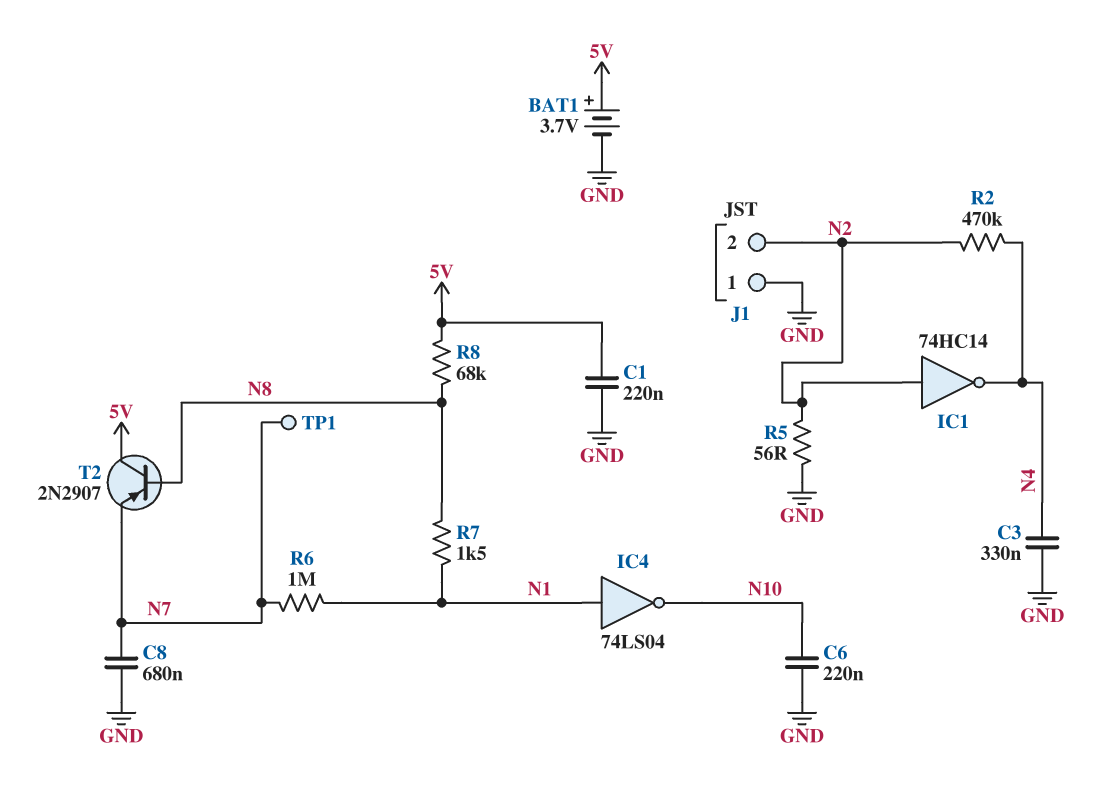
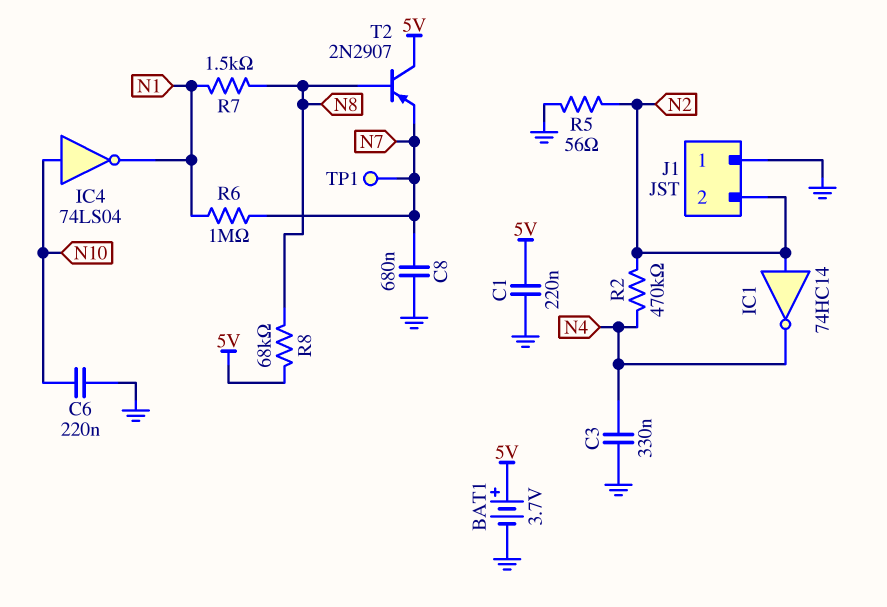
IC4: NOT 74LS04 (in N1, out N10) -> NOT 74LS04 (in N10, out N1)

